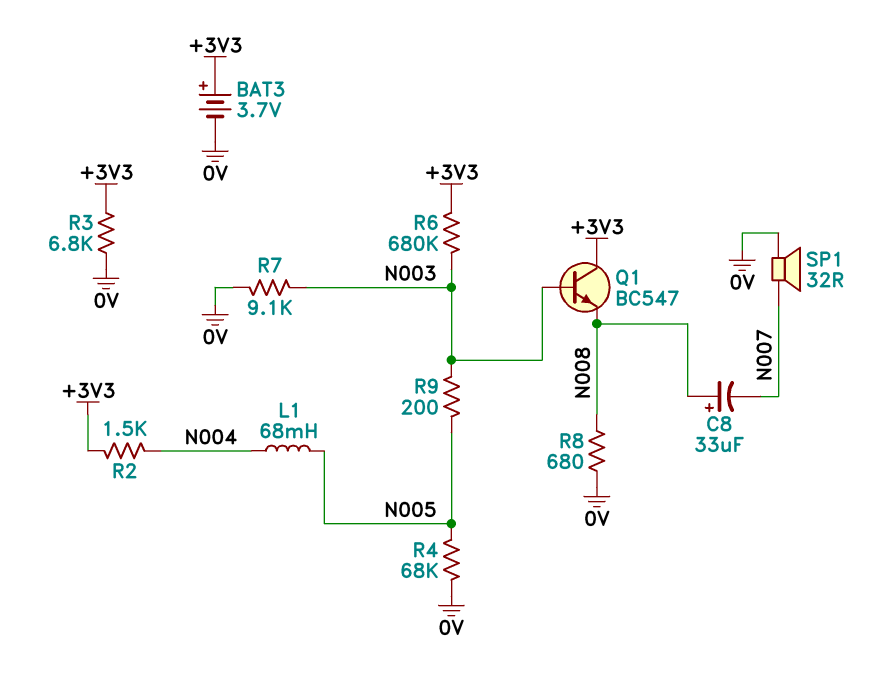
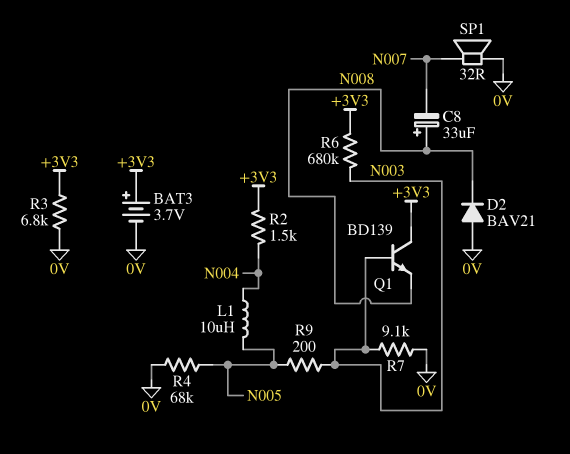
D2: none -> diode BAV21 (A 0V, K N008)
L1: 68mH (N004, N005) -> 10uH (N004, N005)
Q1: NPN BC547 (B N003, C +3V3, E N008) -> NPN BD139 (B N003, C +3V3, E N008)
R8: 680 (0V, N008) -> none

